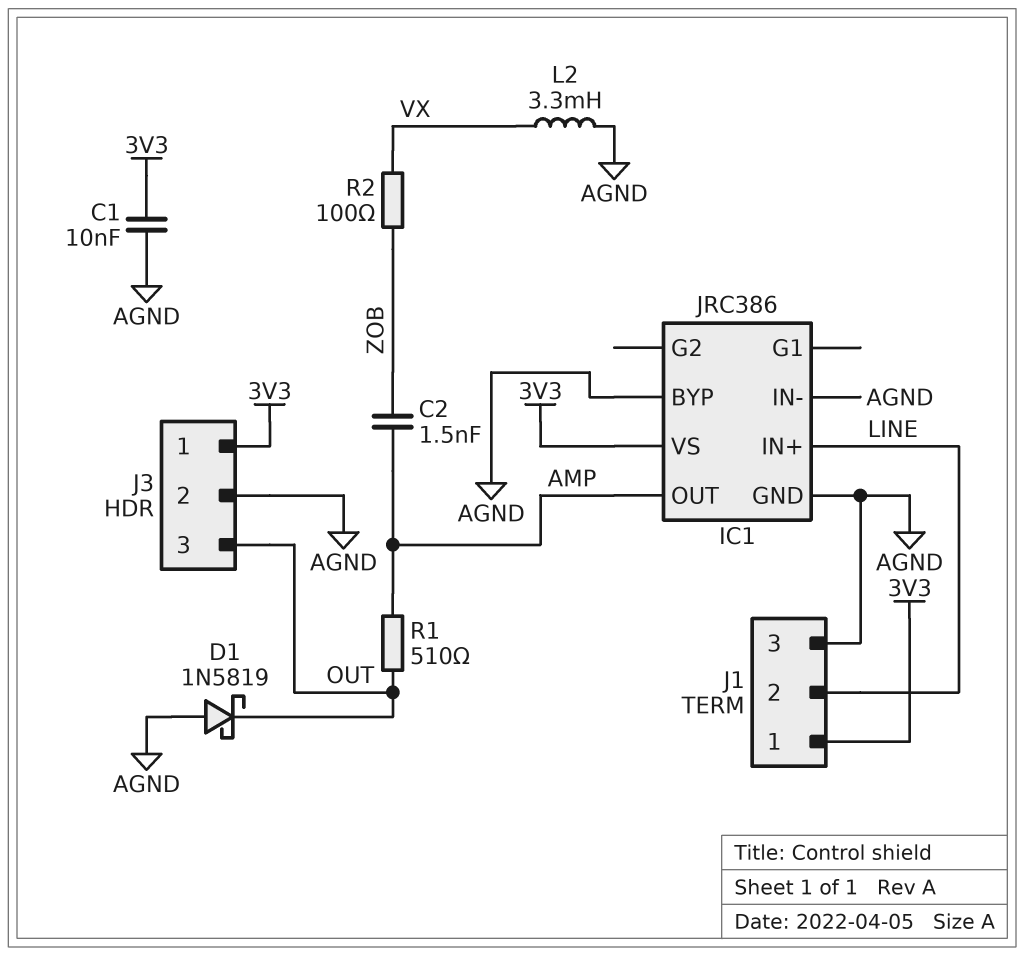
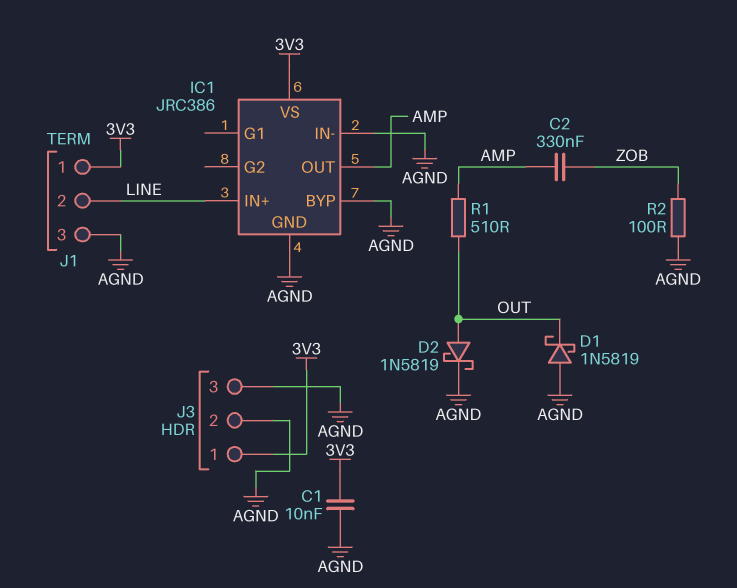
C2: 1.5nF (AMP, ZOB) -> 330nF (AMP, ZOB)
D2: none -> schottky 1N5819 (A OUT, K AGND)
J3 pin 3: OUT -> AGND
L2: 3.3mH (AGND, VX) -> none
R2: 100 (VX, ZOB) -> 100 (AGND, ZOB)

